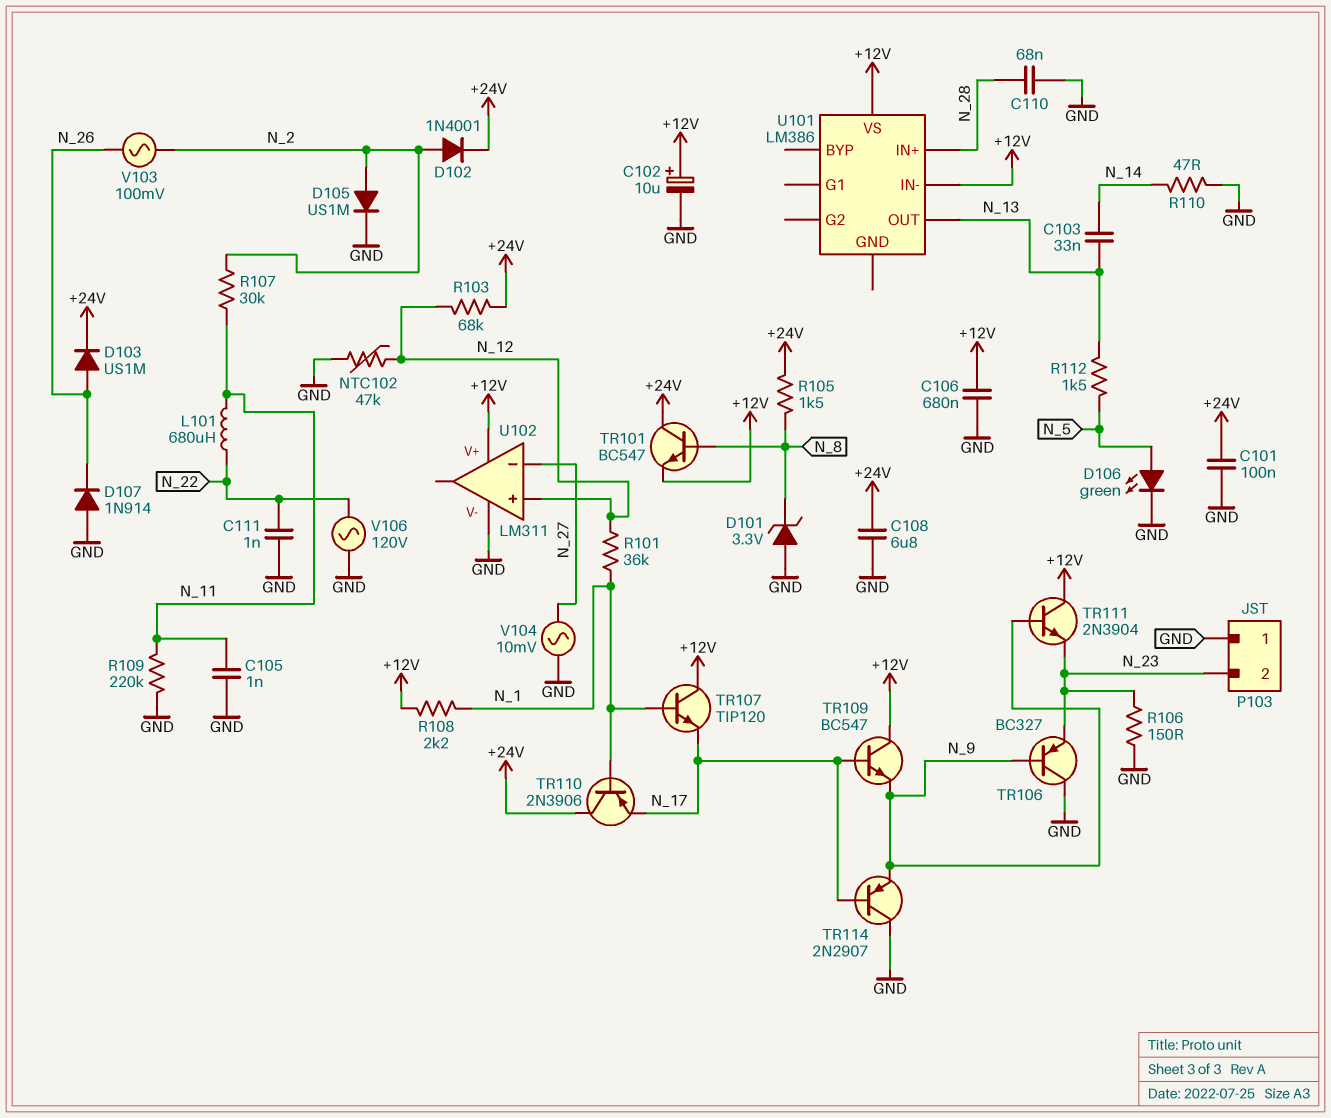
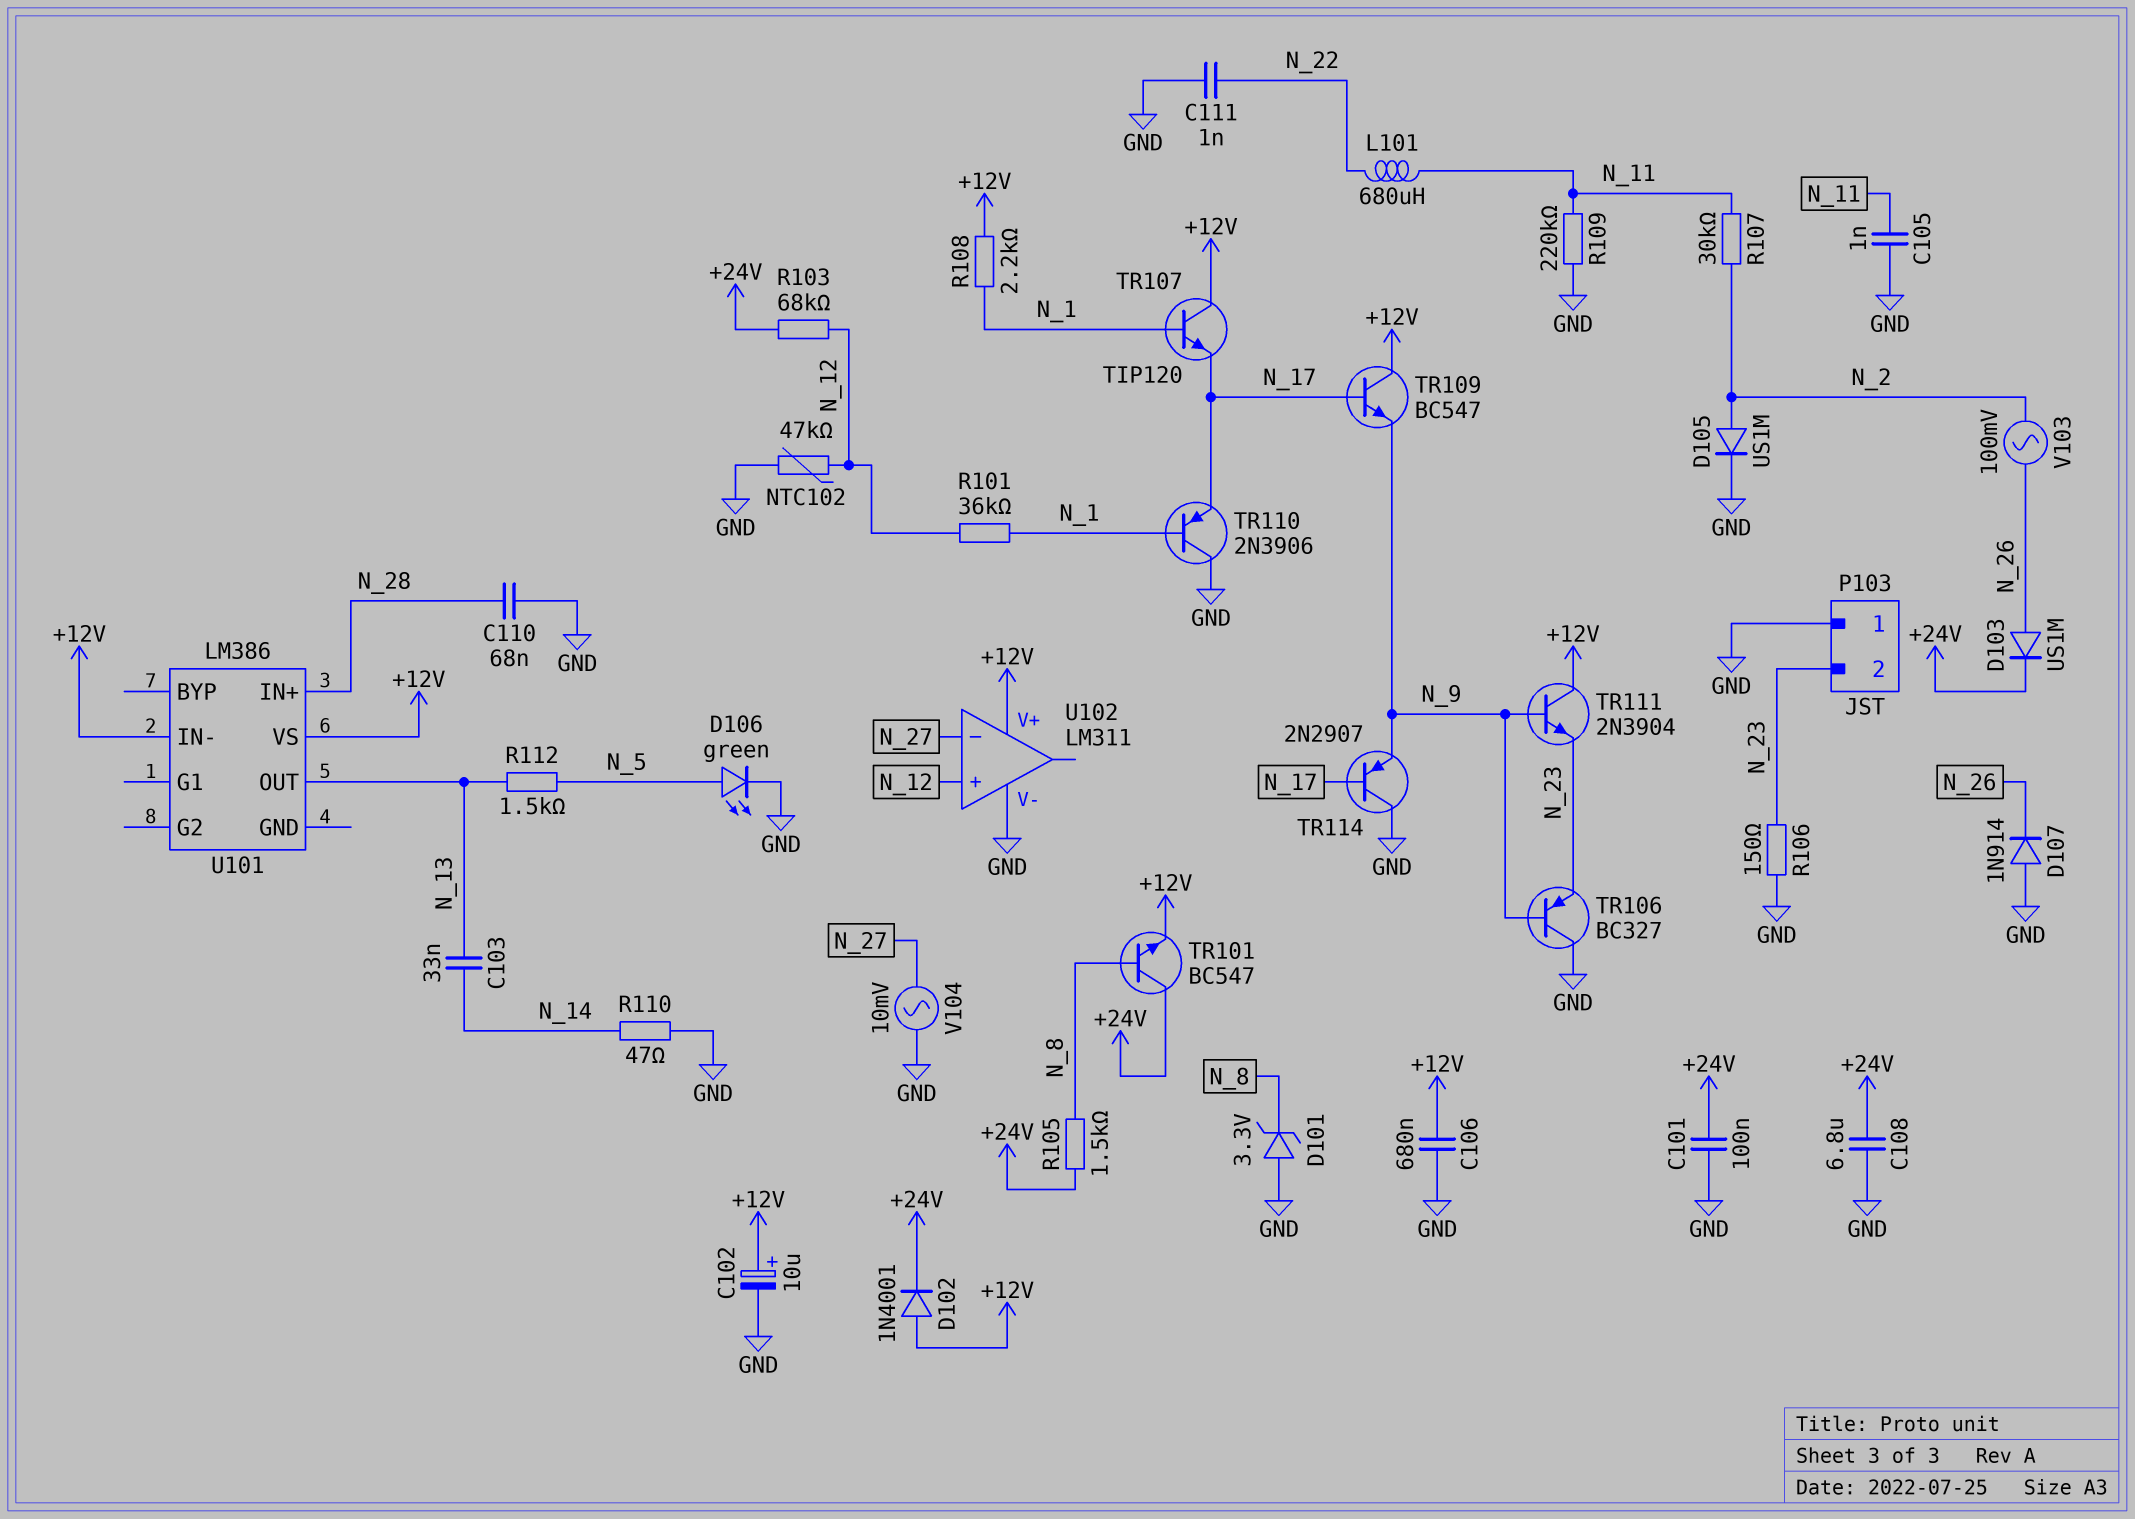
D102: diode 1N4001 (A N_2, K +24V) -> diode 1N4001 (A +12V, K +24V)
TR110: PNP 2N3906 (B N_1, C +24V, E N_17) -> PNP 2N3906 (B N_1, C GND, E N_17)
V106: AC 120V (GND, N_22) -> none

